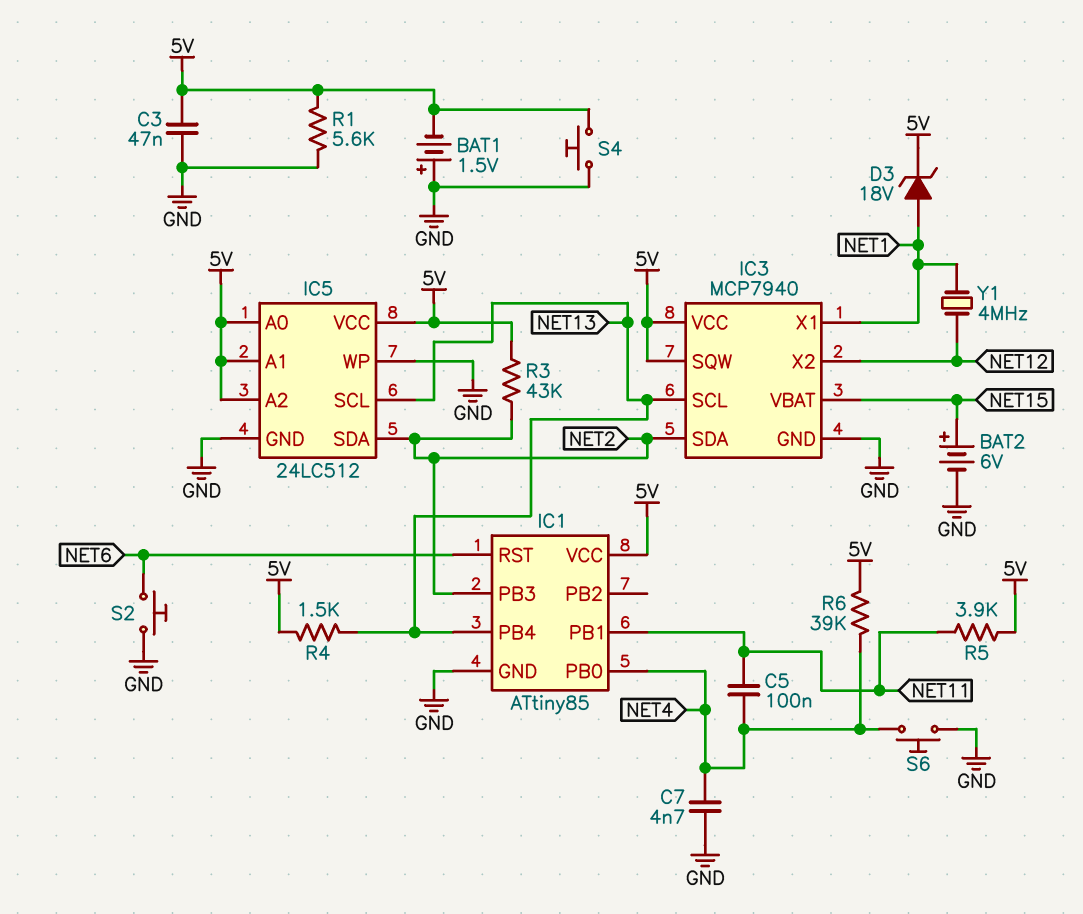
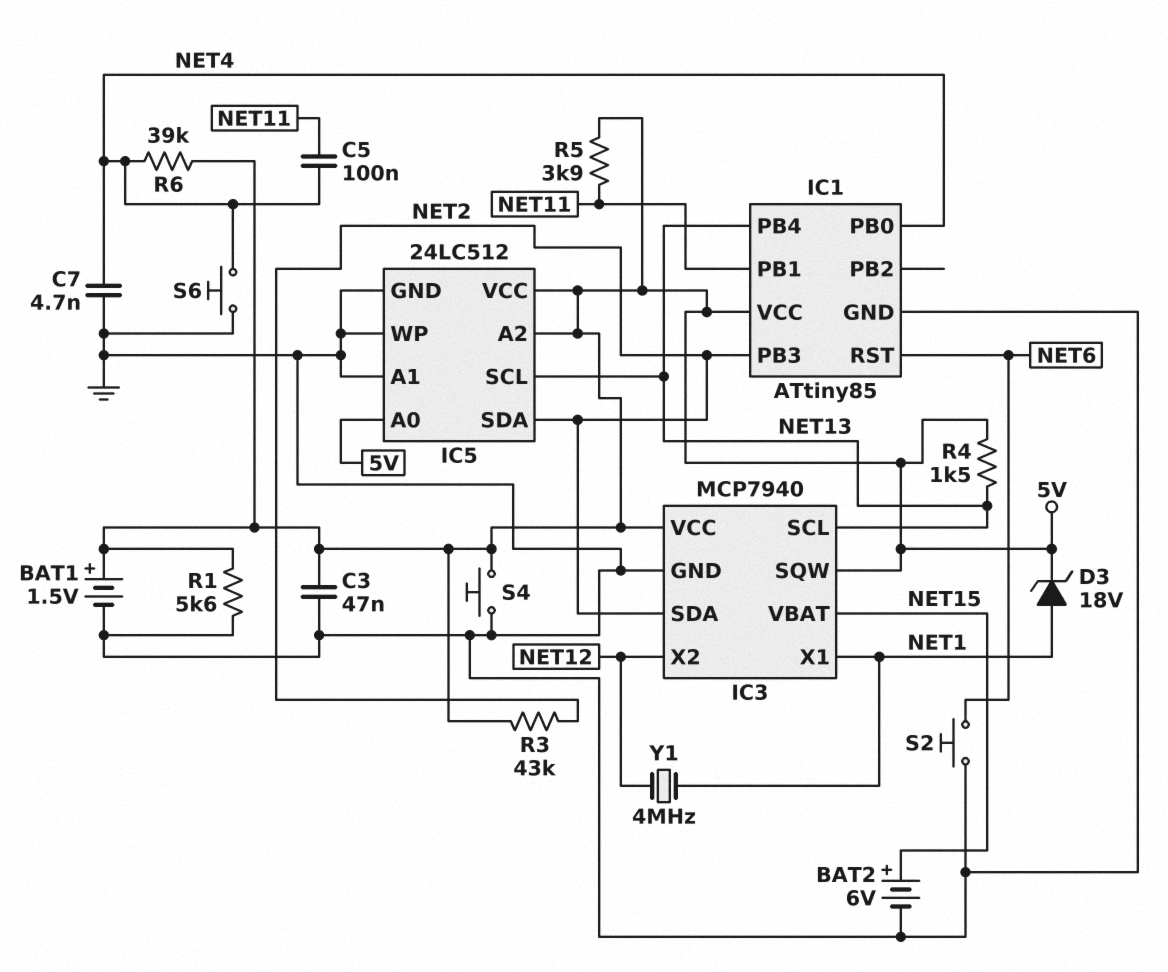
BAT1: 1.5V (plus GND, minus 5V) -> 1.5V (plus 5V, minus GND)
IC5 pin A1: 5V -> GND

